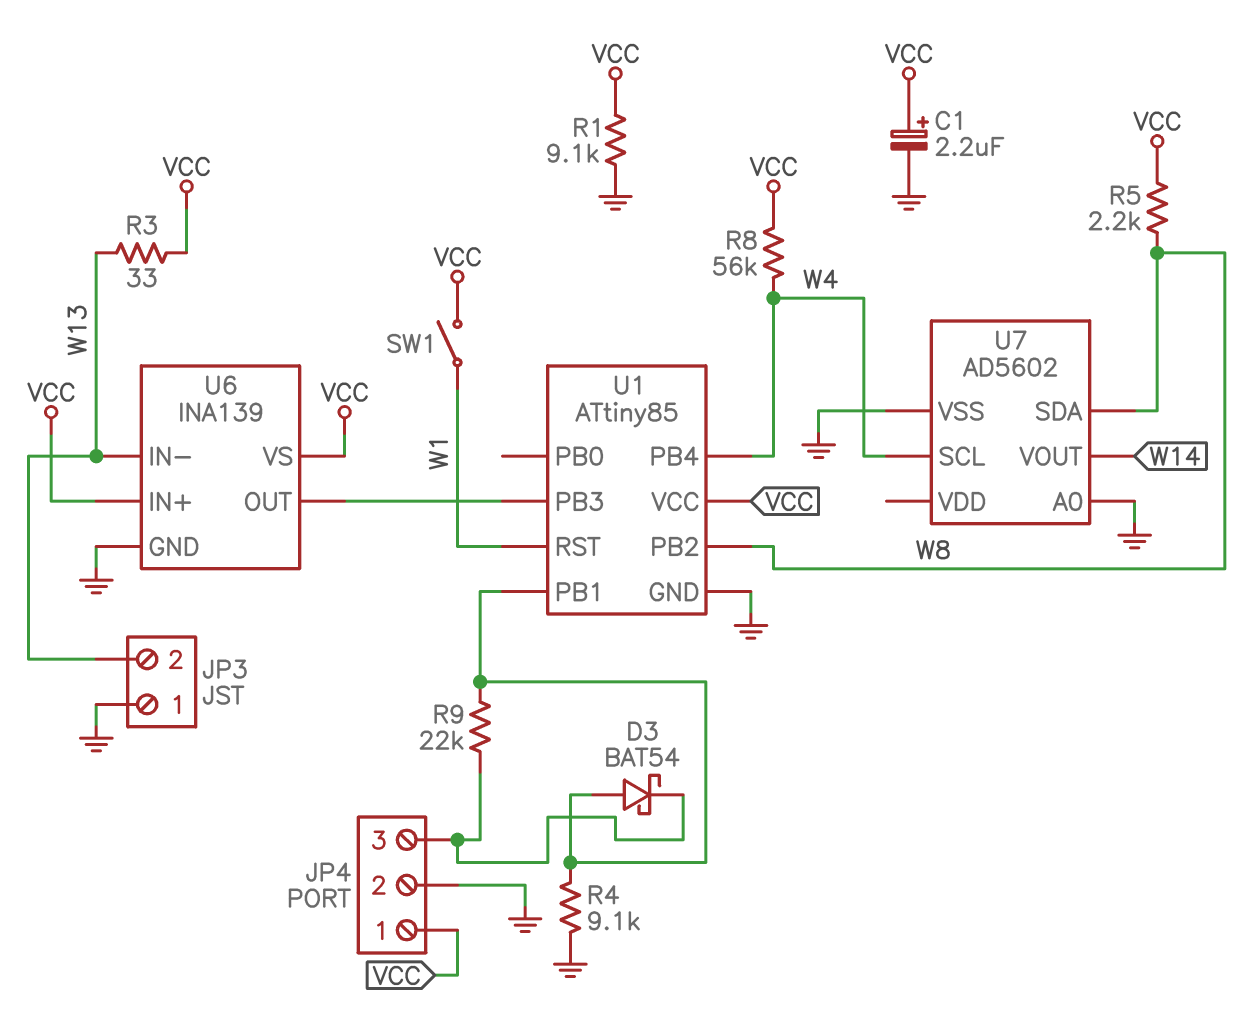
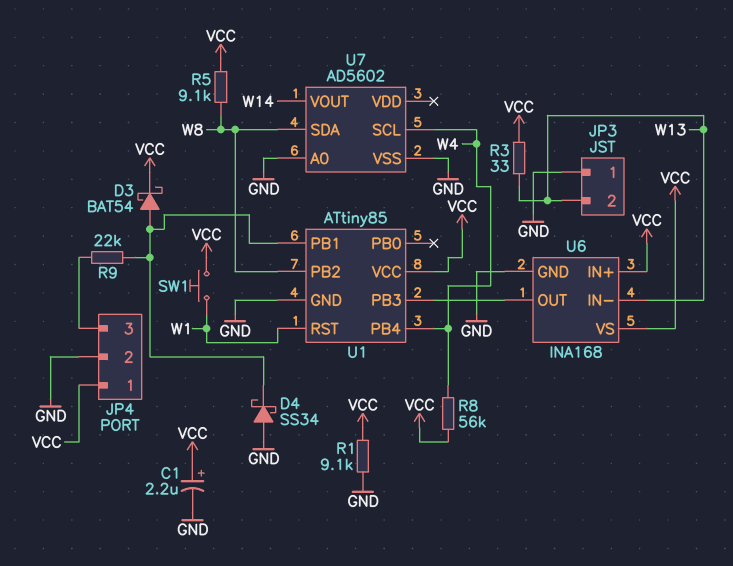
D3: schottky BAT54 (A U1/PB1, K JP4/3) -> schottky BAT54 (A U1/PB1, K VCC)
D4: none -> schottky SS34 (A GND, K U1/PB1)
R4: 9.1k (GND, U1/PB1) -> none
R5: 2.2k (VCC, W8) -> 9.1k (VCC, W8)
SW1: switch (VCC, W1) -> button (VCC, W1)
U6: INA139 -> INA168

